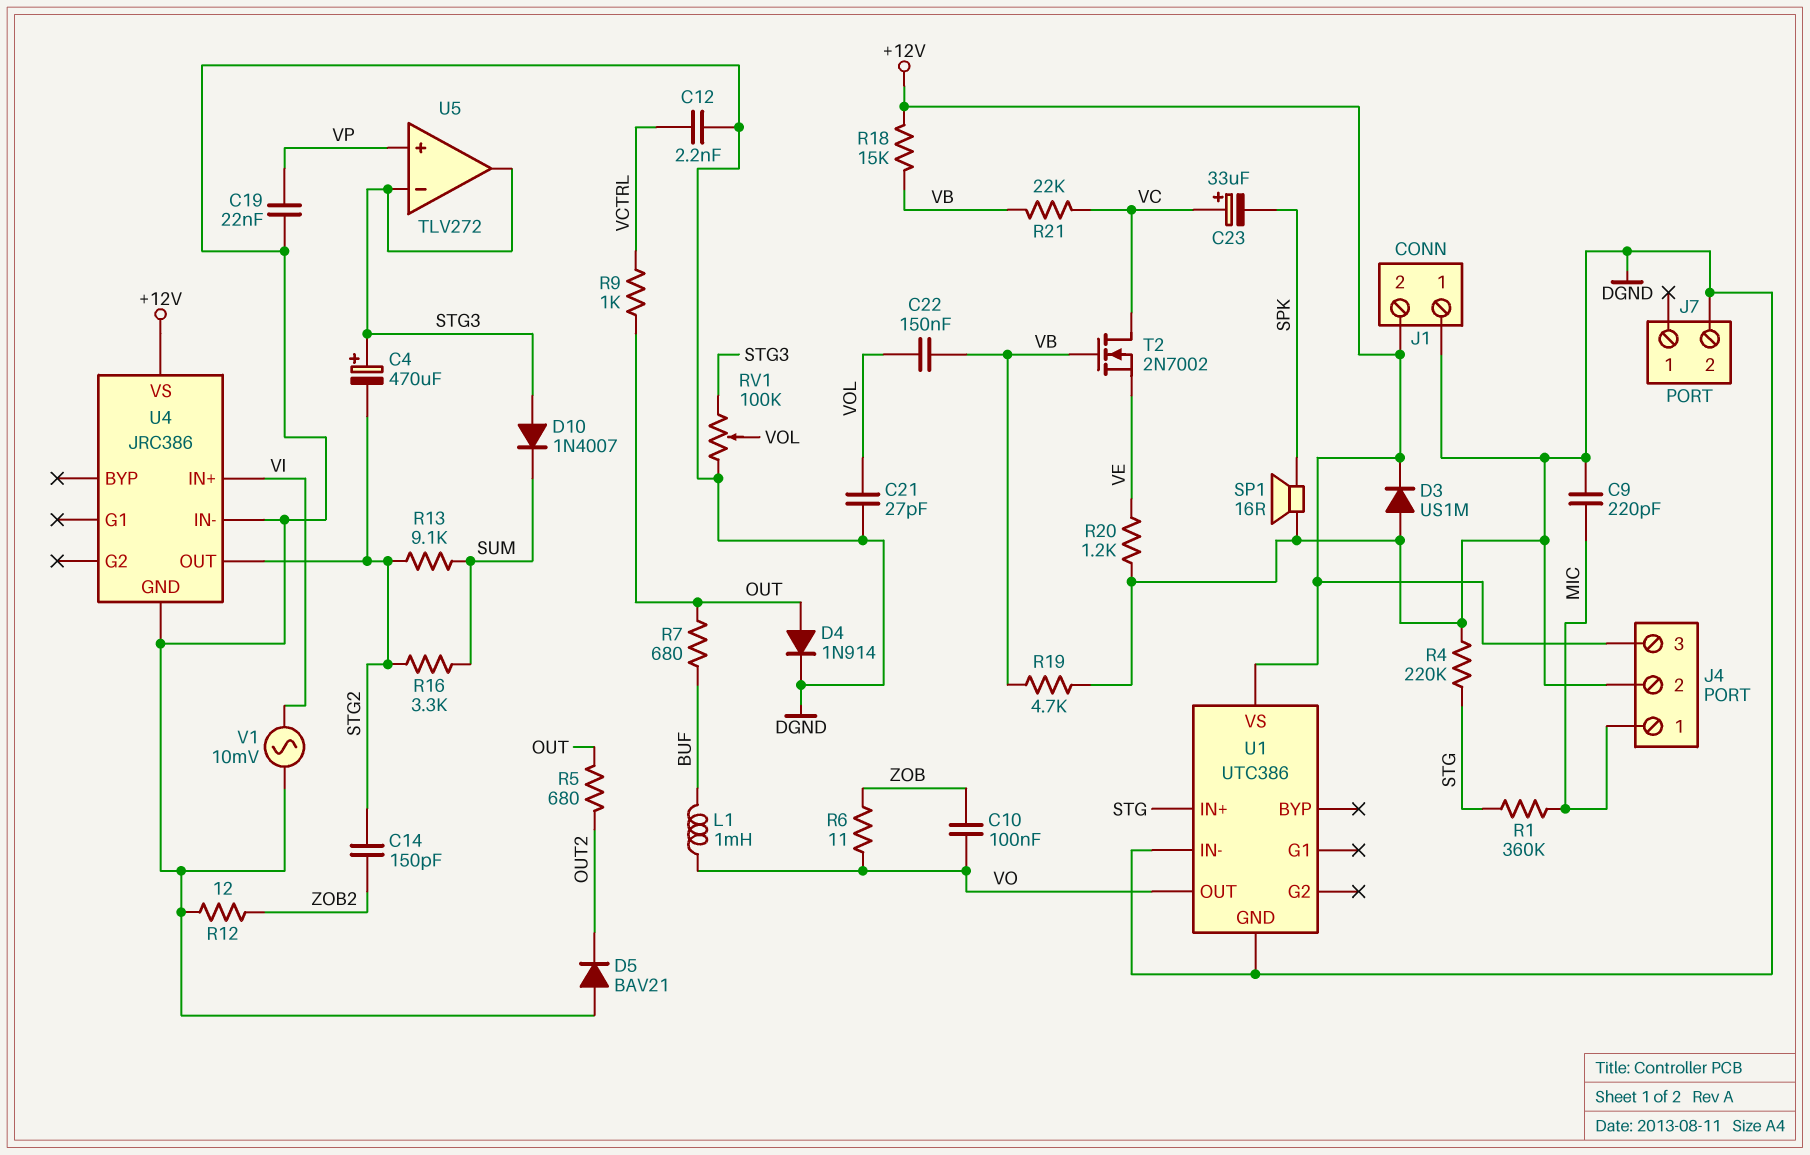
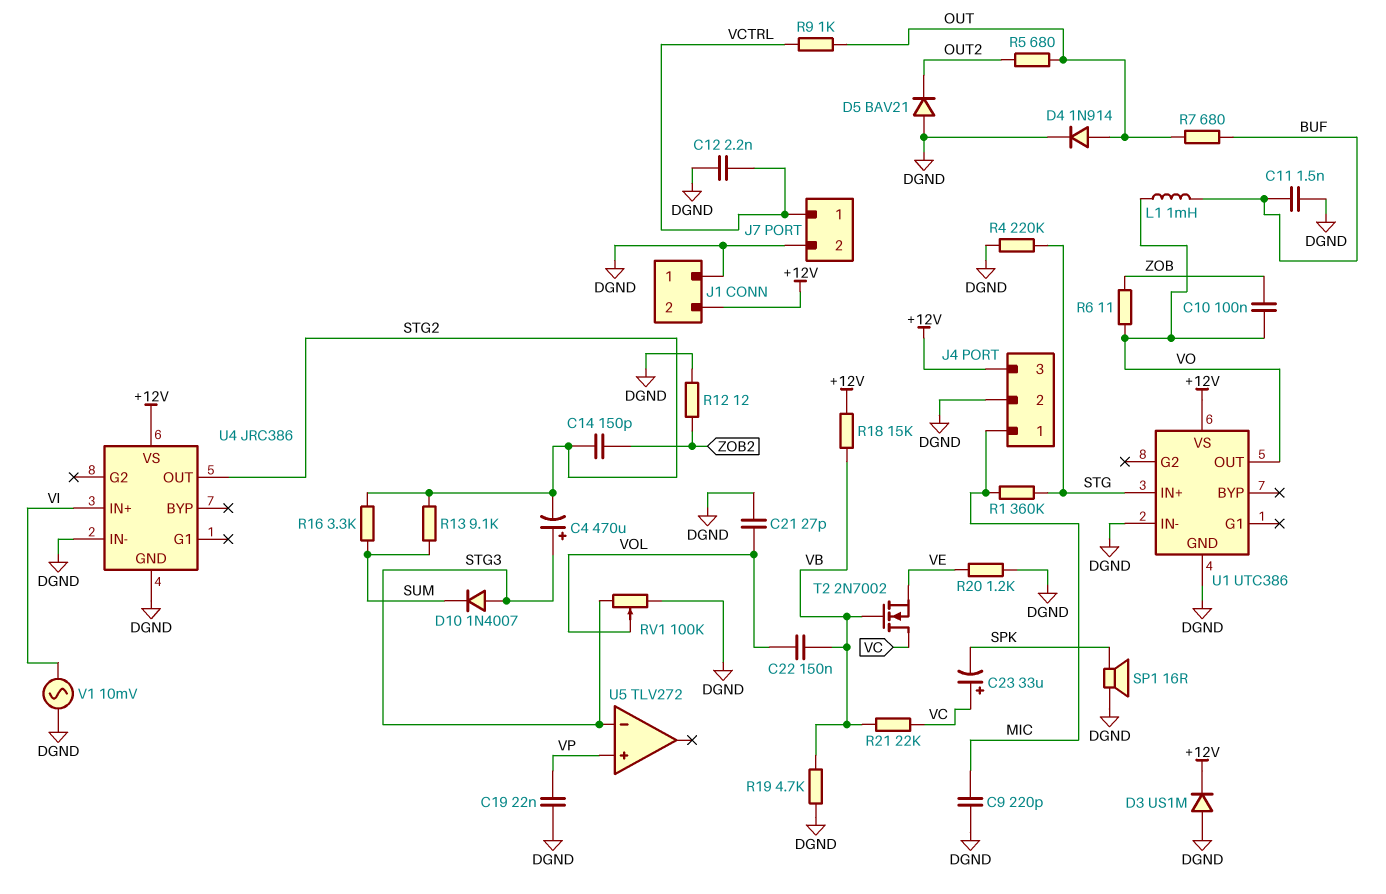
C11: none -> 1.5nF (BUF, DGND)
J7 pin 1: none -> VCTRL
U5 pin out: STG3 -> none

